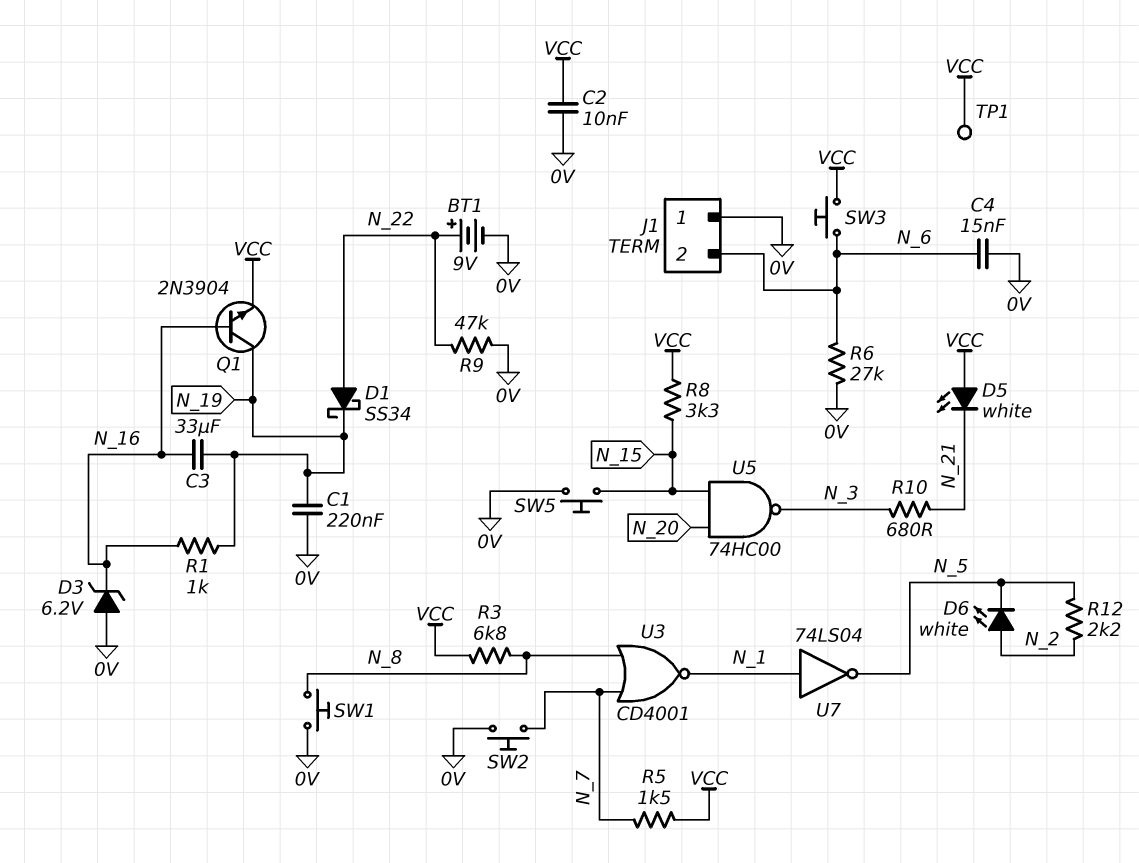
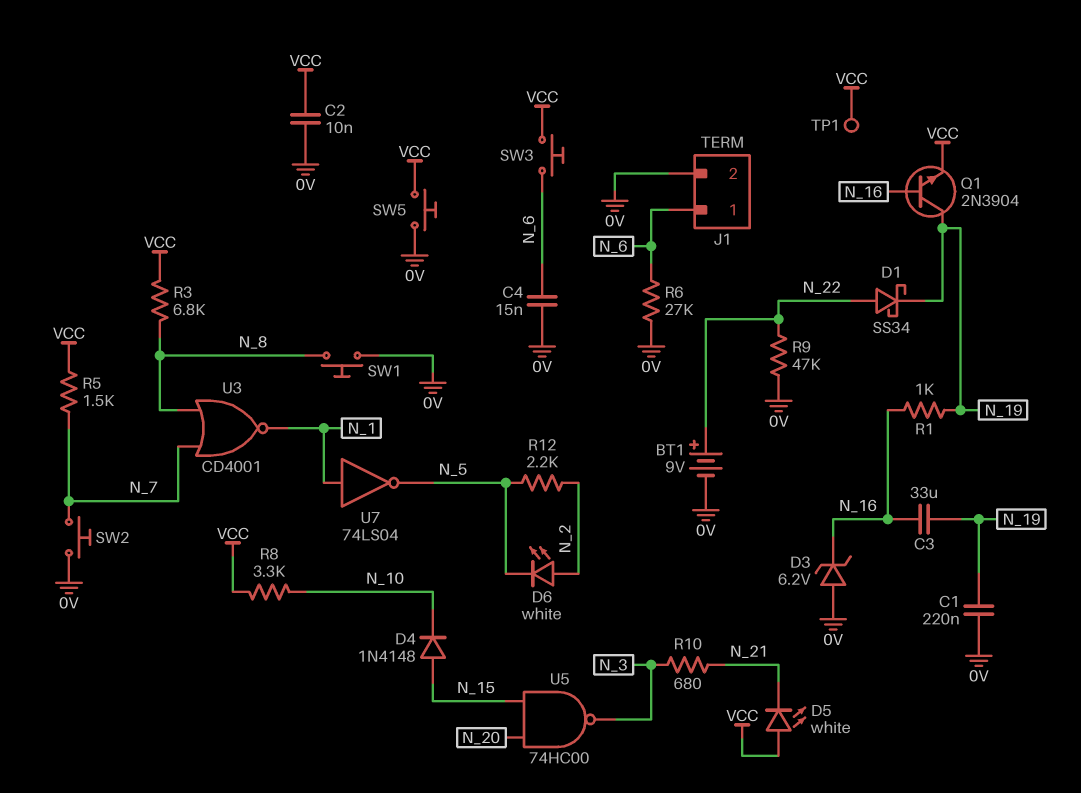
D4: none -> diode 1N4148 (A N_15, K N_10)
J1 pin 1: 0V -> N_6
J1 pin 2: N_6 -> 0V
R8: 3.3k (N_15, VCC) -> 3.3k (N_10, VCC)
SW5: button (0V, N_15) -> button (0V, VCC)

